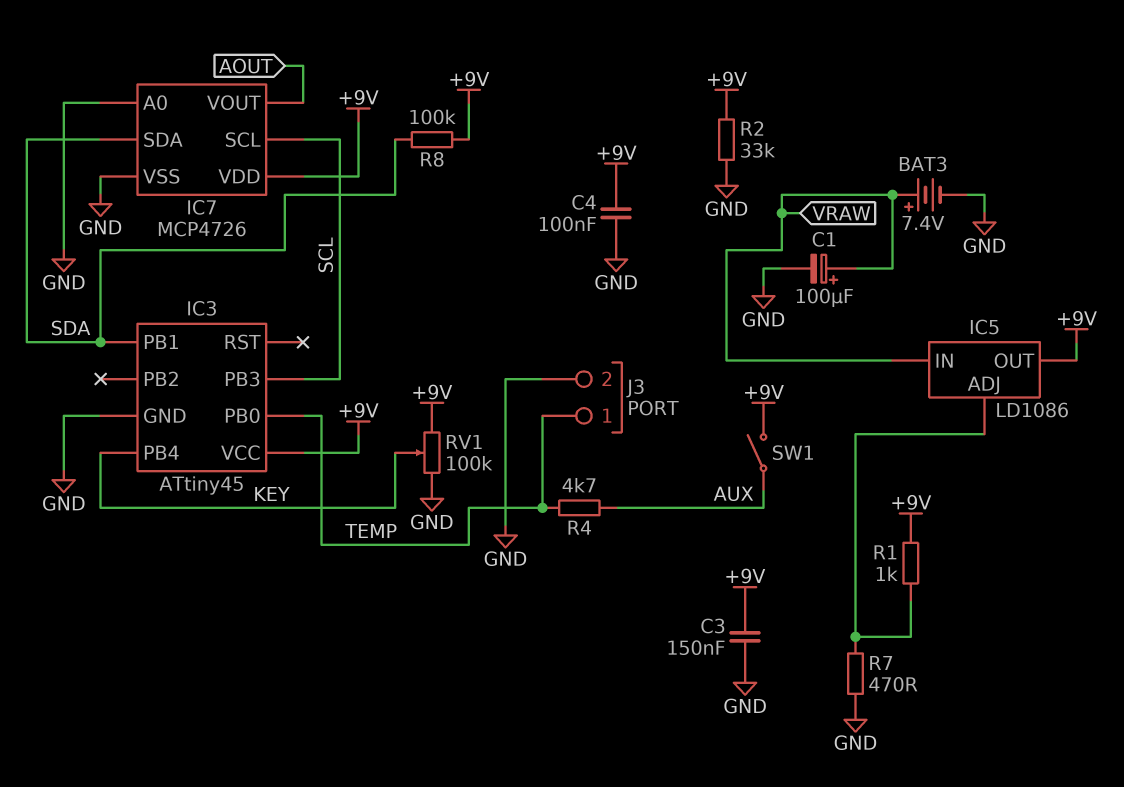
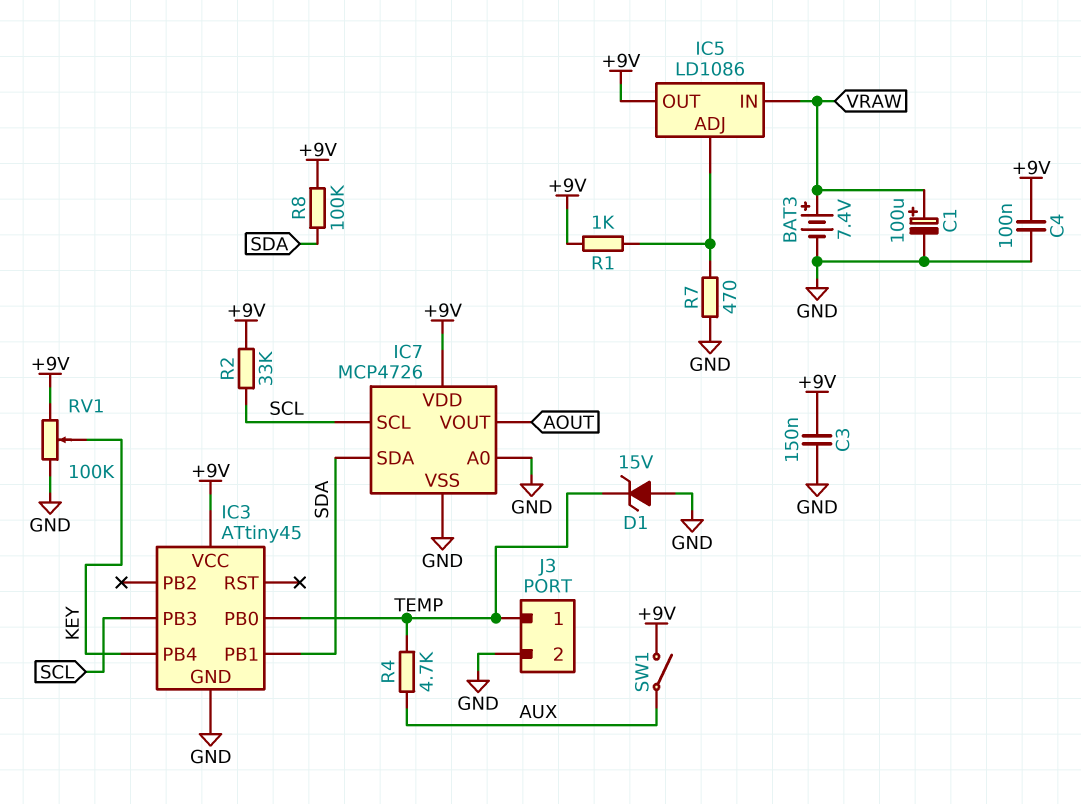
D1: none -> zener 15V (A GND, K TEMP)
R2: 33k (+9V, GND) -> 33k (+9V, SCL)

